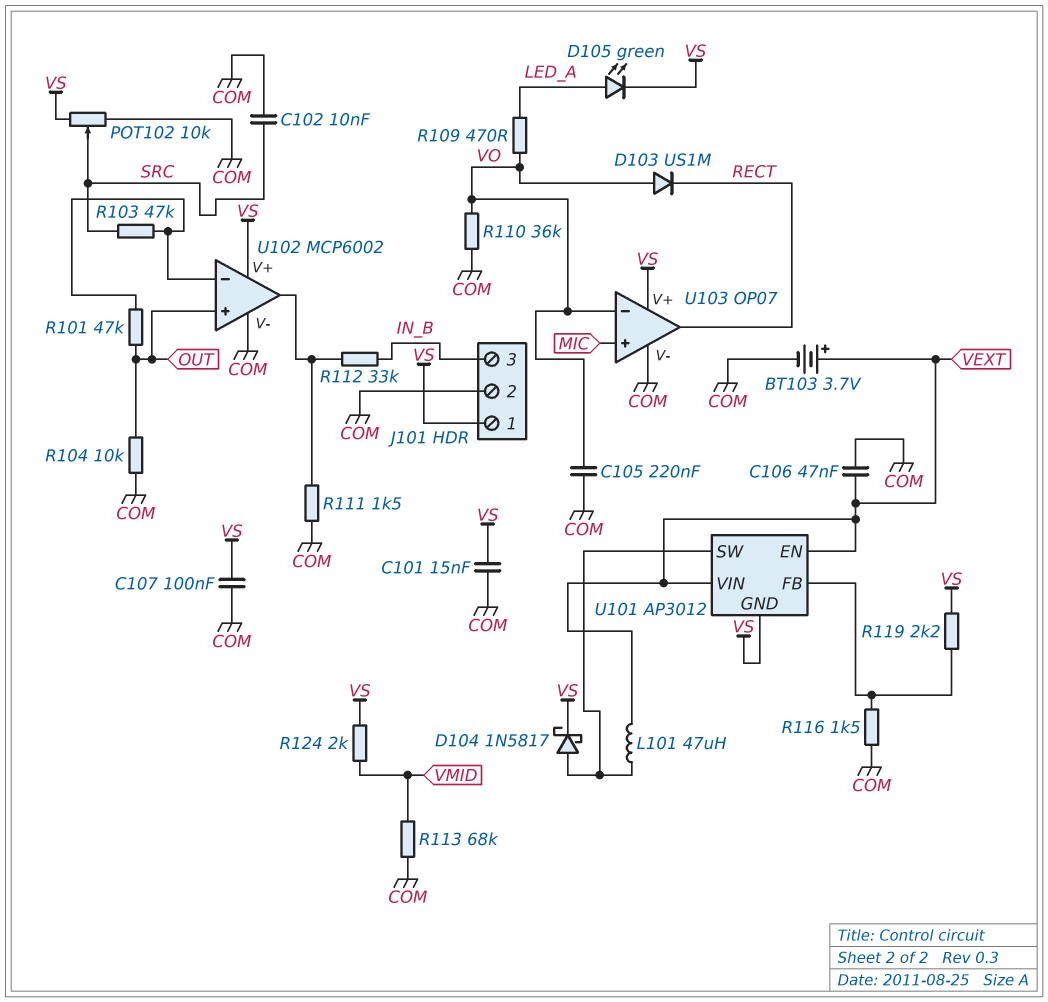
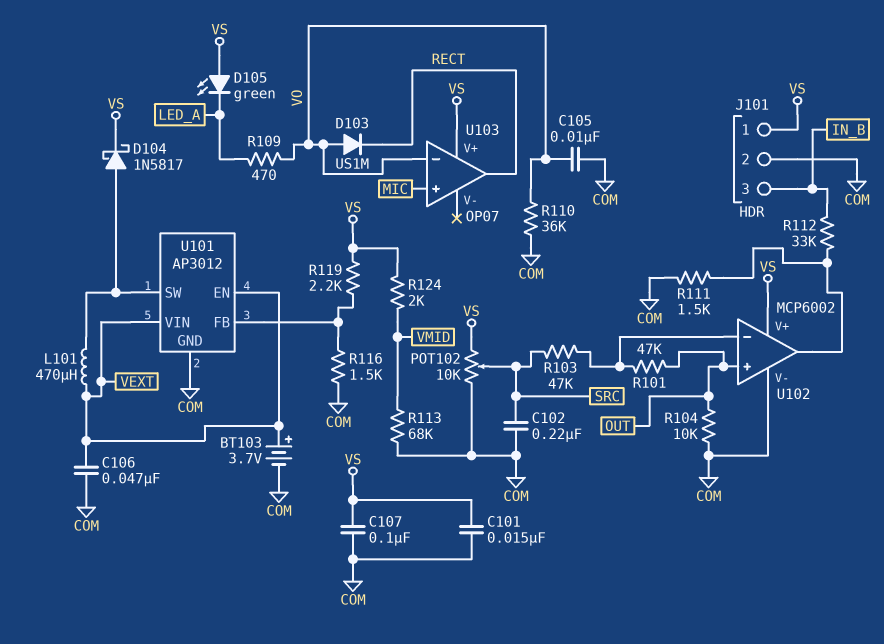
C102: 10nF (COM, SRC) -> 220nF (COM, SRC)
C105: 220nF (COM, VO) -> 10nF (COM, VO)
D105: LED green (A LED_A, K VS) -> LED green (A VS, K LED_A)
L101: 47uH (U101/SW, VEXT) -> 470uH (U101/SW, VEXT)
U101 pin GND: VS -> COM
U103 pin V-: COM -> none

